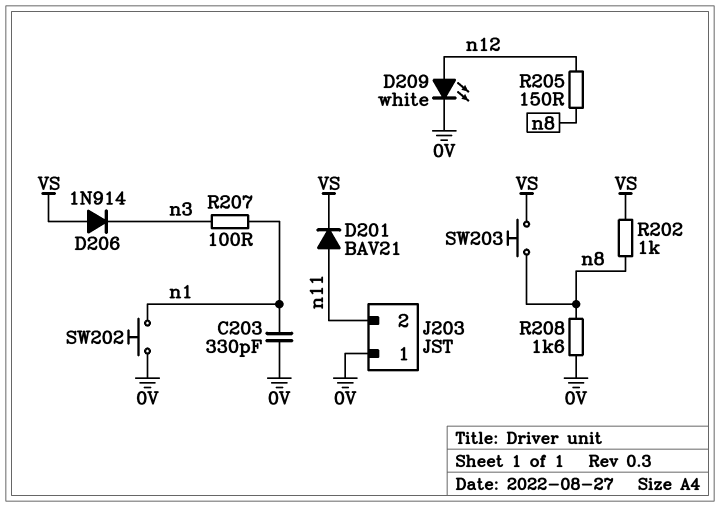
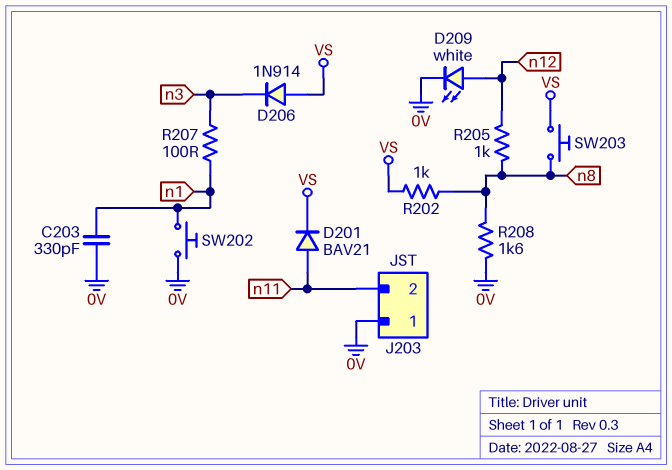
R205: 150 (n8, n12) -> 1k (n8, n12)

